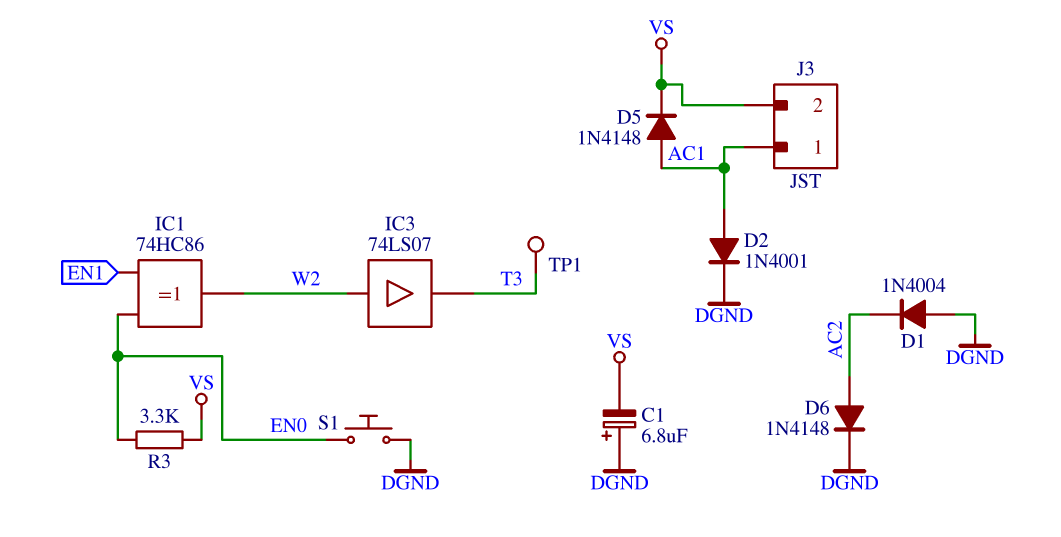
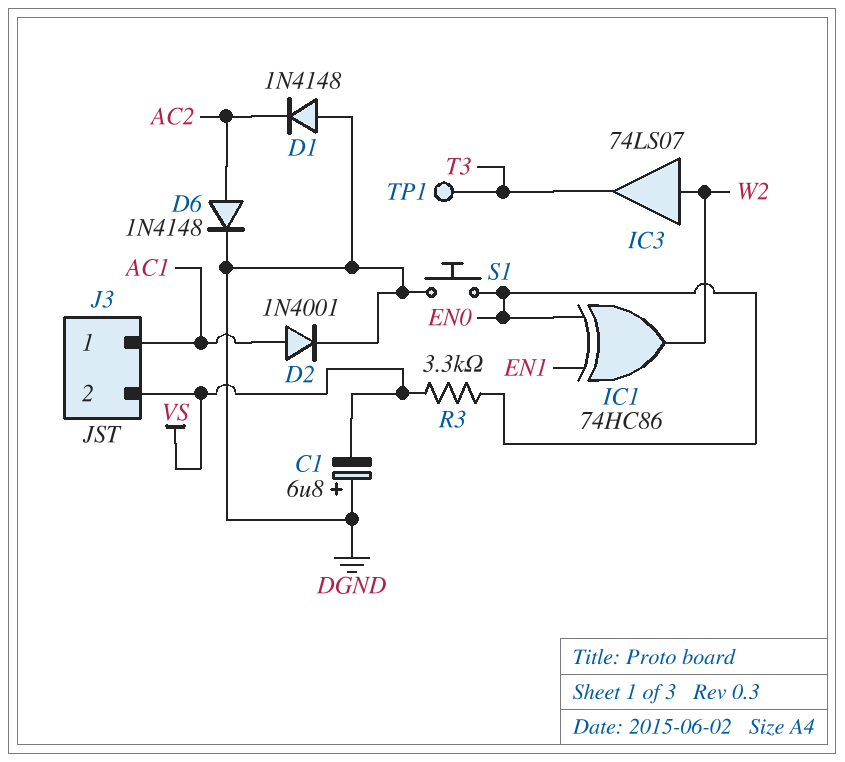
D1: diode 1N4004 (A DGND, K AC2) -> diode 1N4148 (A DGND, K AC2)
D5: diode 1N4148 (A AC1, K VS) -> none

